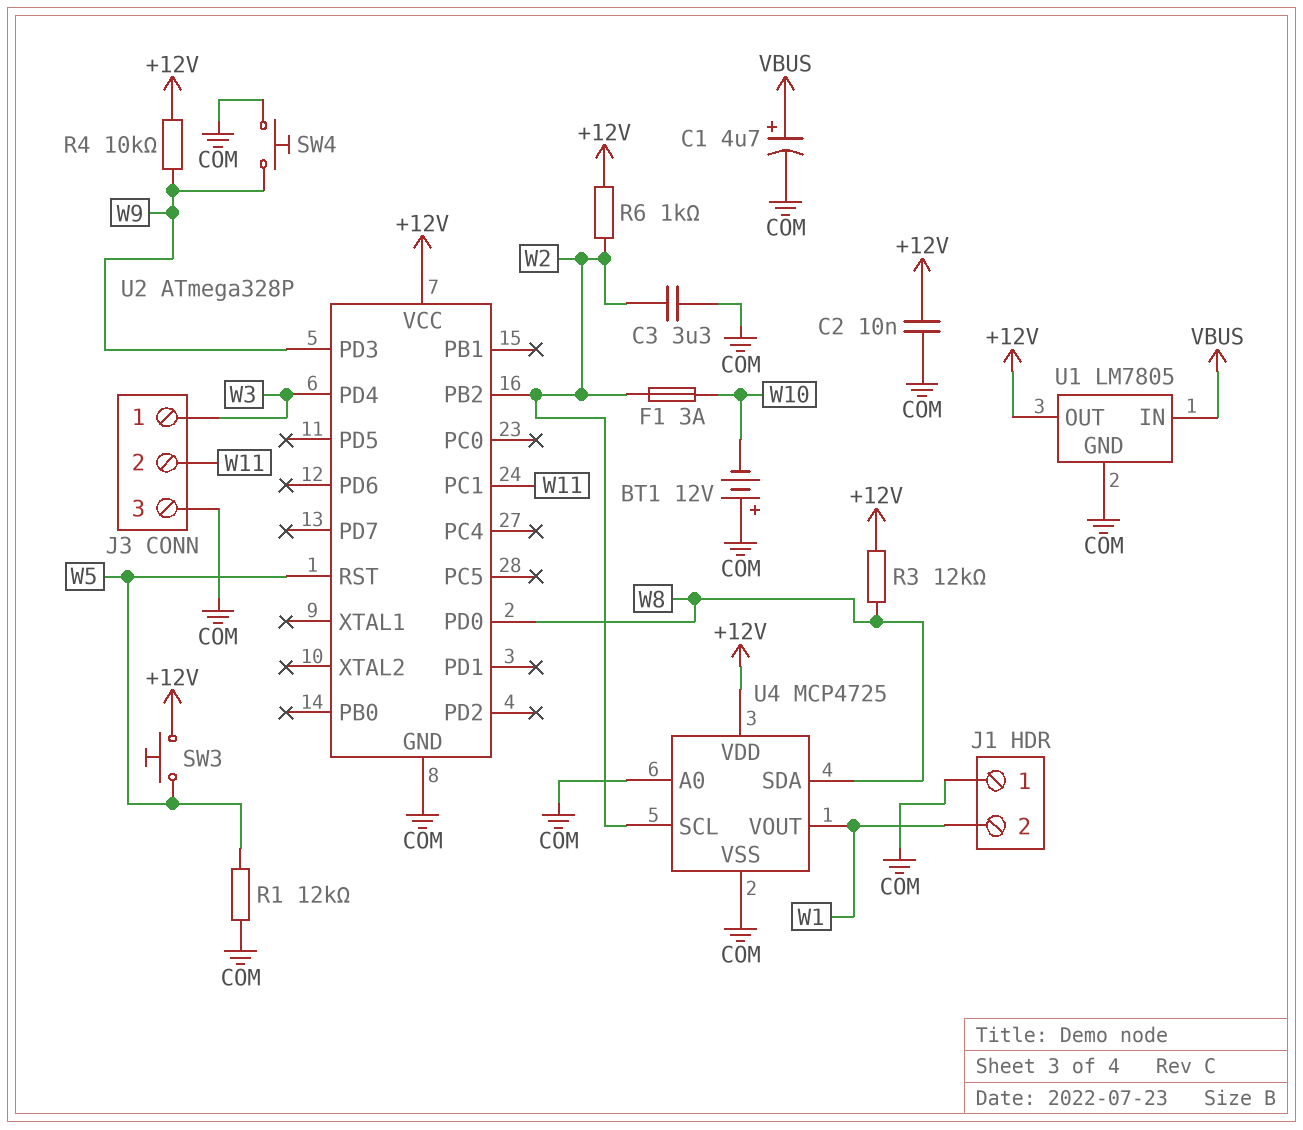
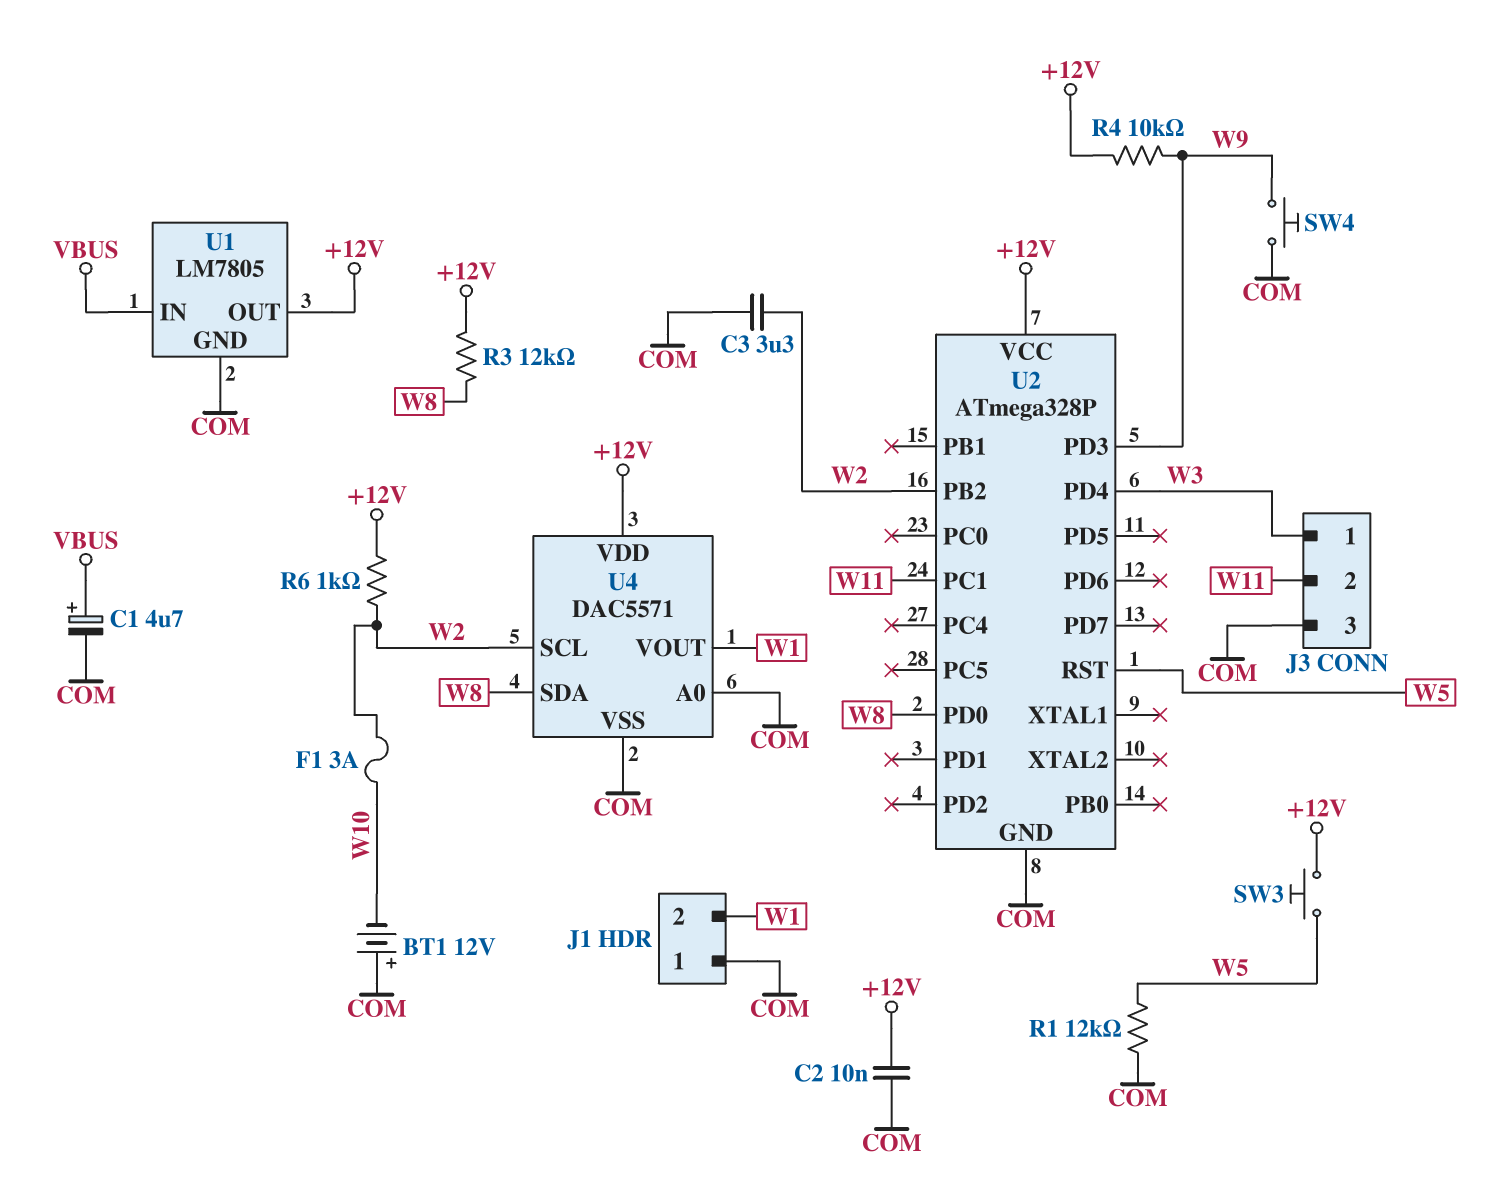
U4: MCP4725 -> DAC5571

